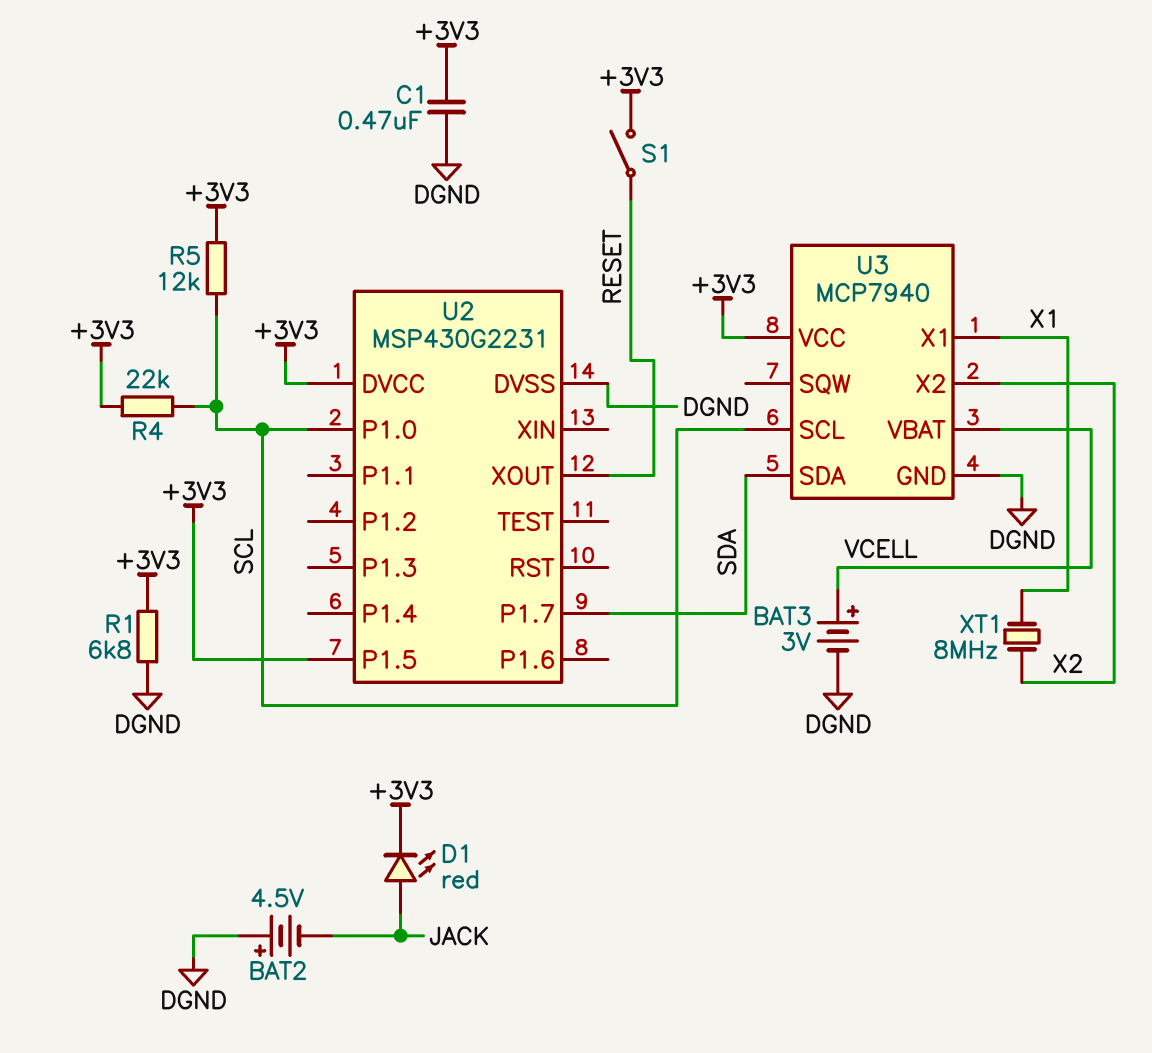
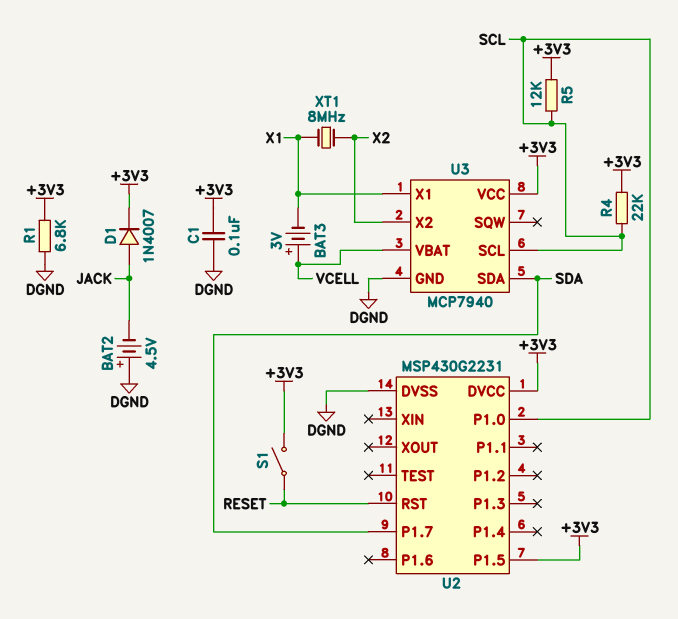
BAT3: 3V (plus VCELL, minus DGND) -> 3V (plus VCELL, minus X1)
C1: 470nF (+3V3, DGND) -> 100nF (+3V3, DGND)
D1: LED red (A JACK, K +3V3) -> diode 1N4007 (A JACK, K +3V3)
U2 pin RST: none -> RESET
U2 pin XOUT: RESET -> none

